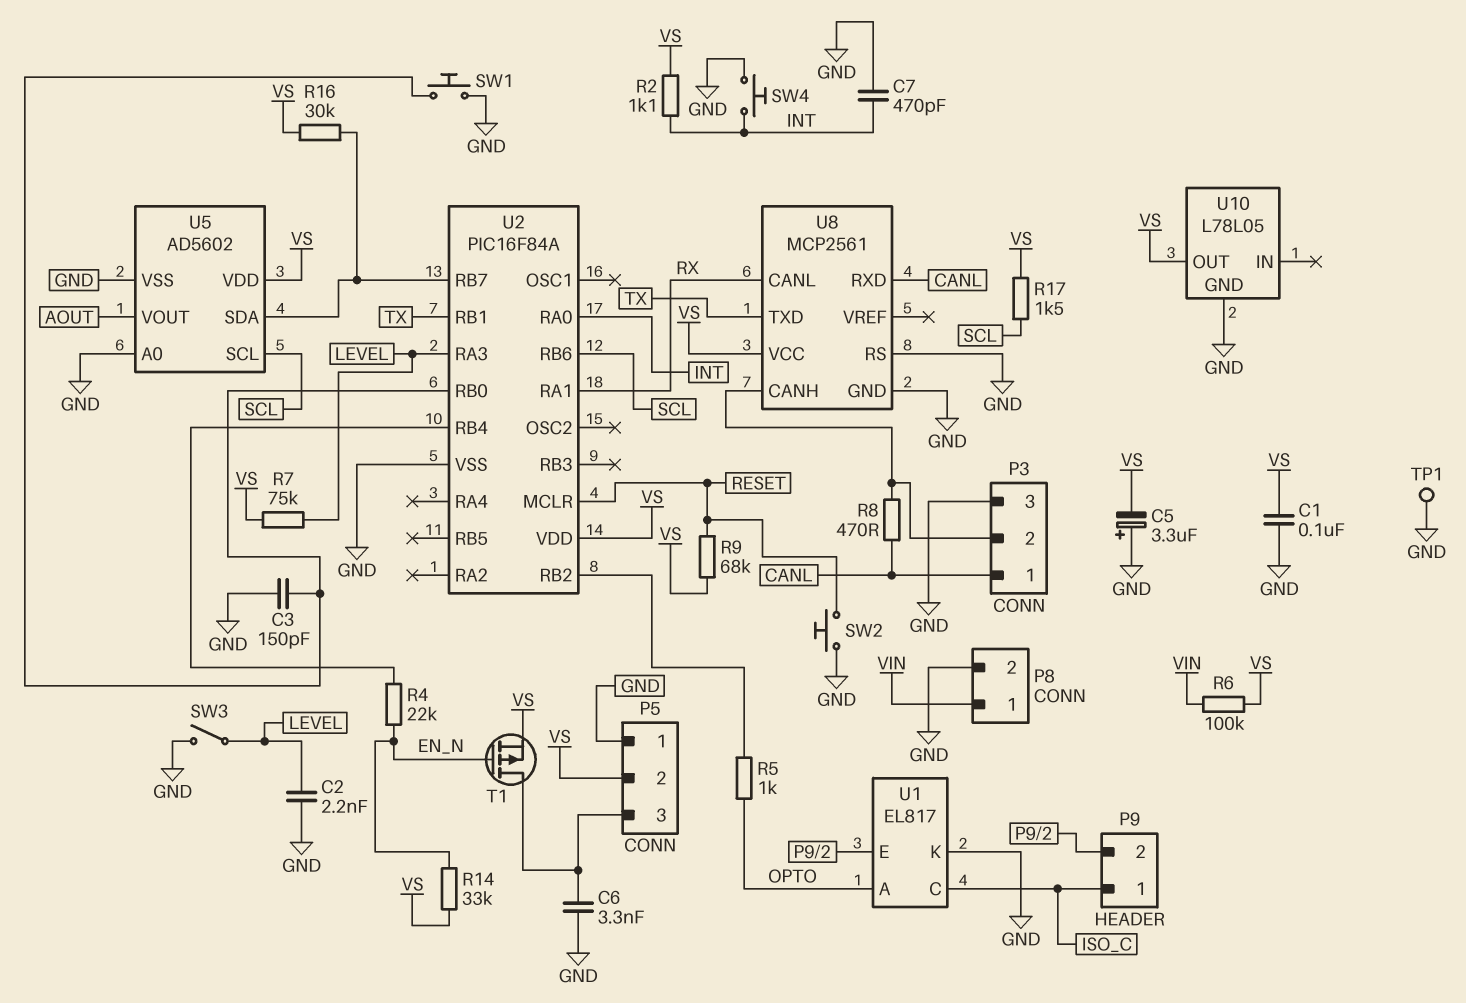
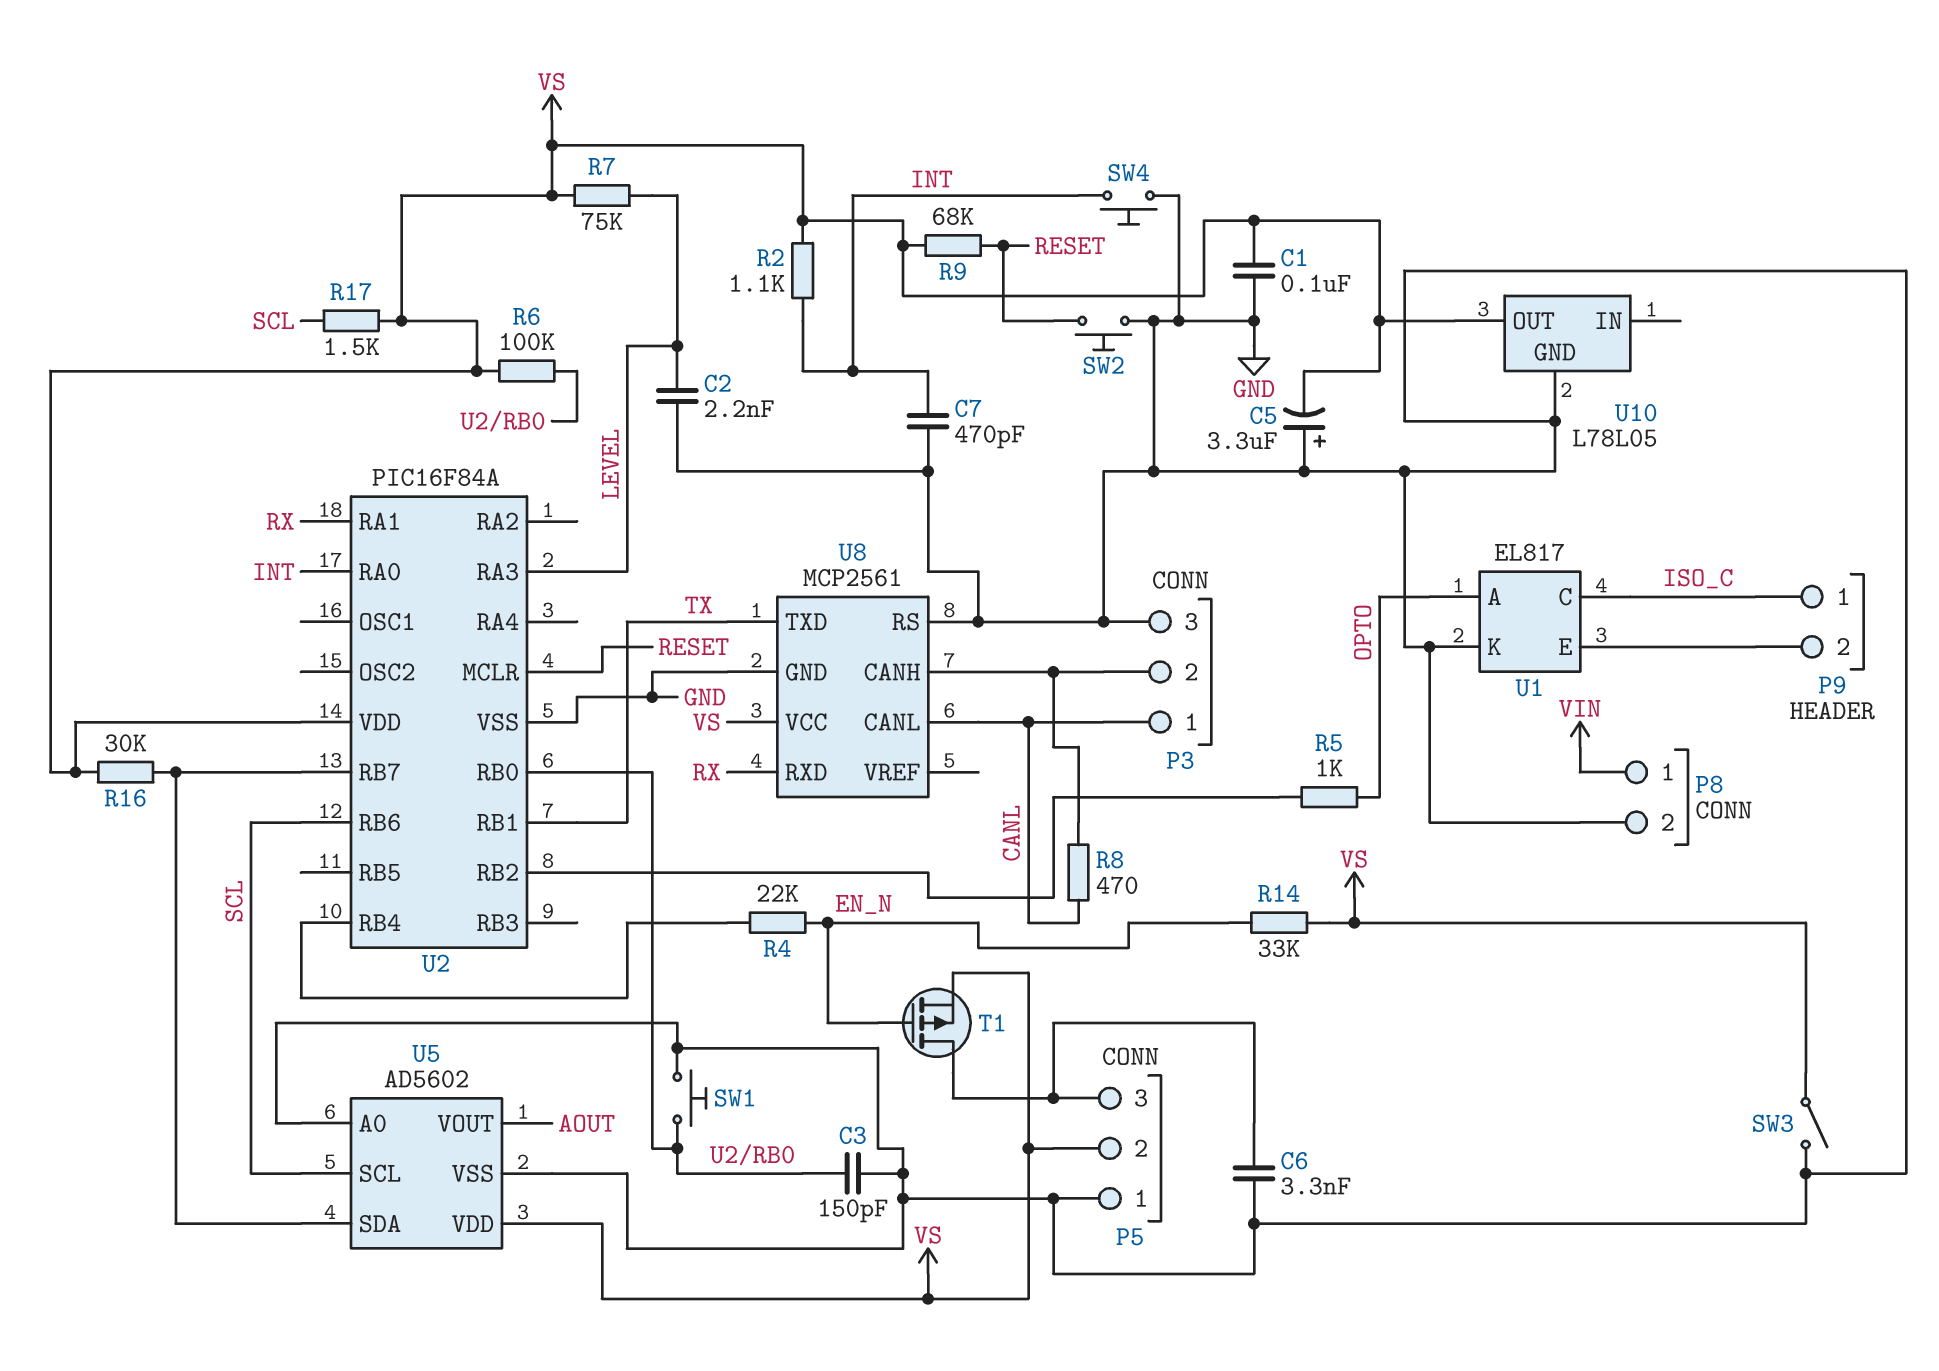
R6: 100k (VIN, VS) -> 100k (U2/RB0, VS)
SW3: switch (GND, LEVEL) -> switch (GND, VS)
TP1: test point (GND) -> none
U8 pin CANL: RX -> CANL
U8 pin RXD: CANL -> RX

